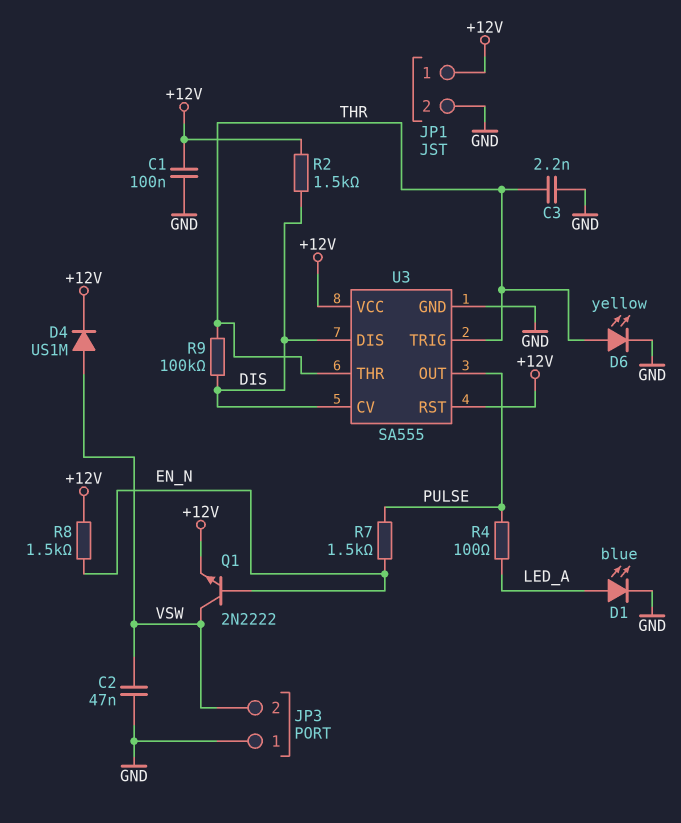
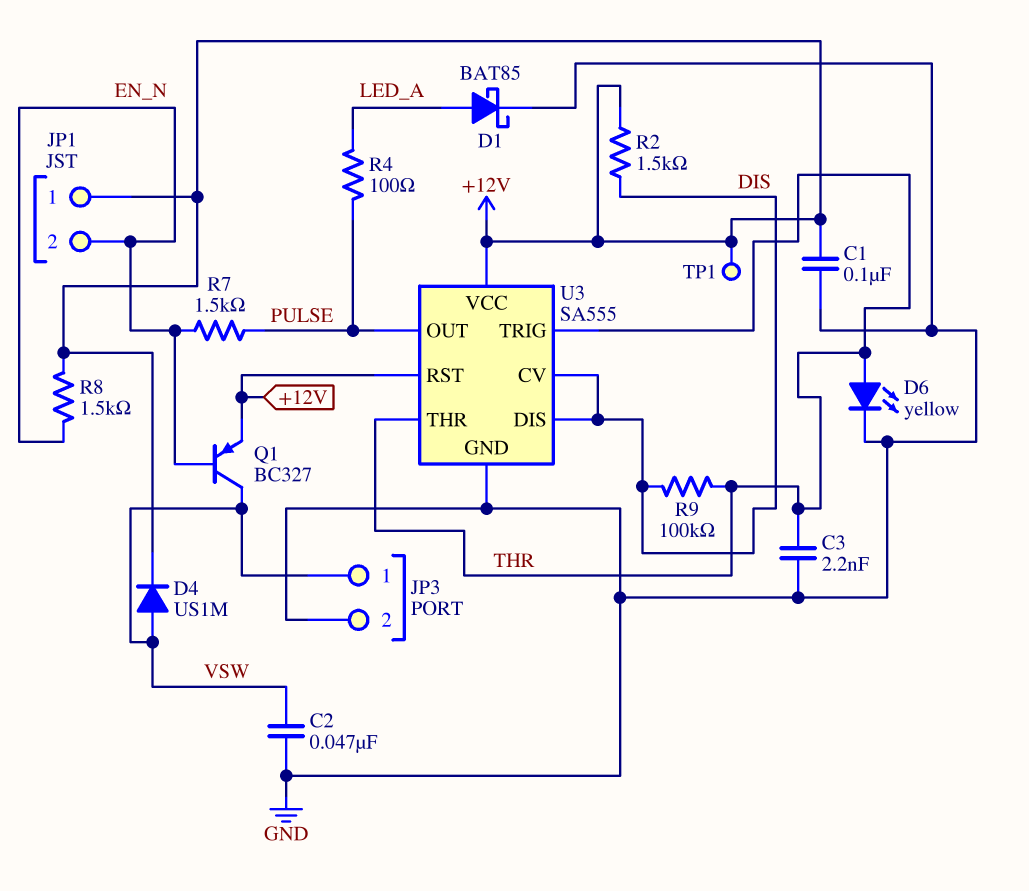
D1: LED blue (A LED_A, K GND) -> schottky BAT85 (A LED_A, K GND)
JP1 pin 2: GND -> EN_N
JP3 pin 1: GND -> VSW
JP3 pin 2: VSW -> GND
Q1: NPN 2N2222 (B EN_N, C VSW, E +12V) -> PNP BC327 (B EN_N, C VSW, E +12V)
TP1: none -> test point (+12V)

